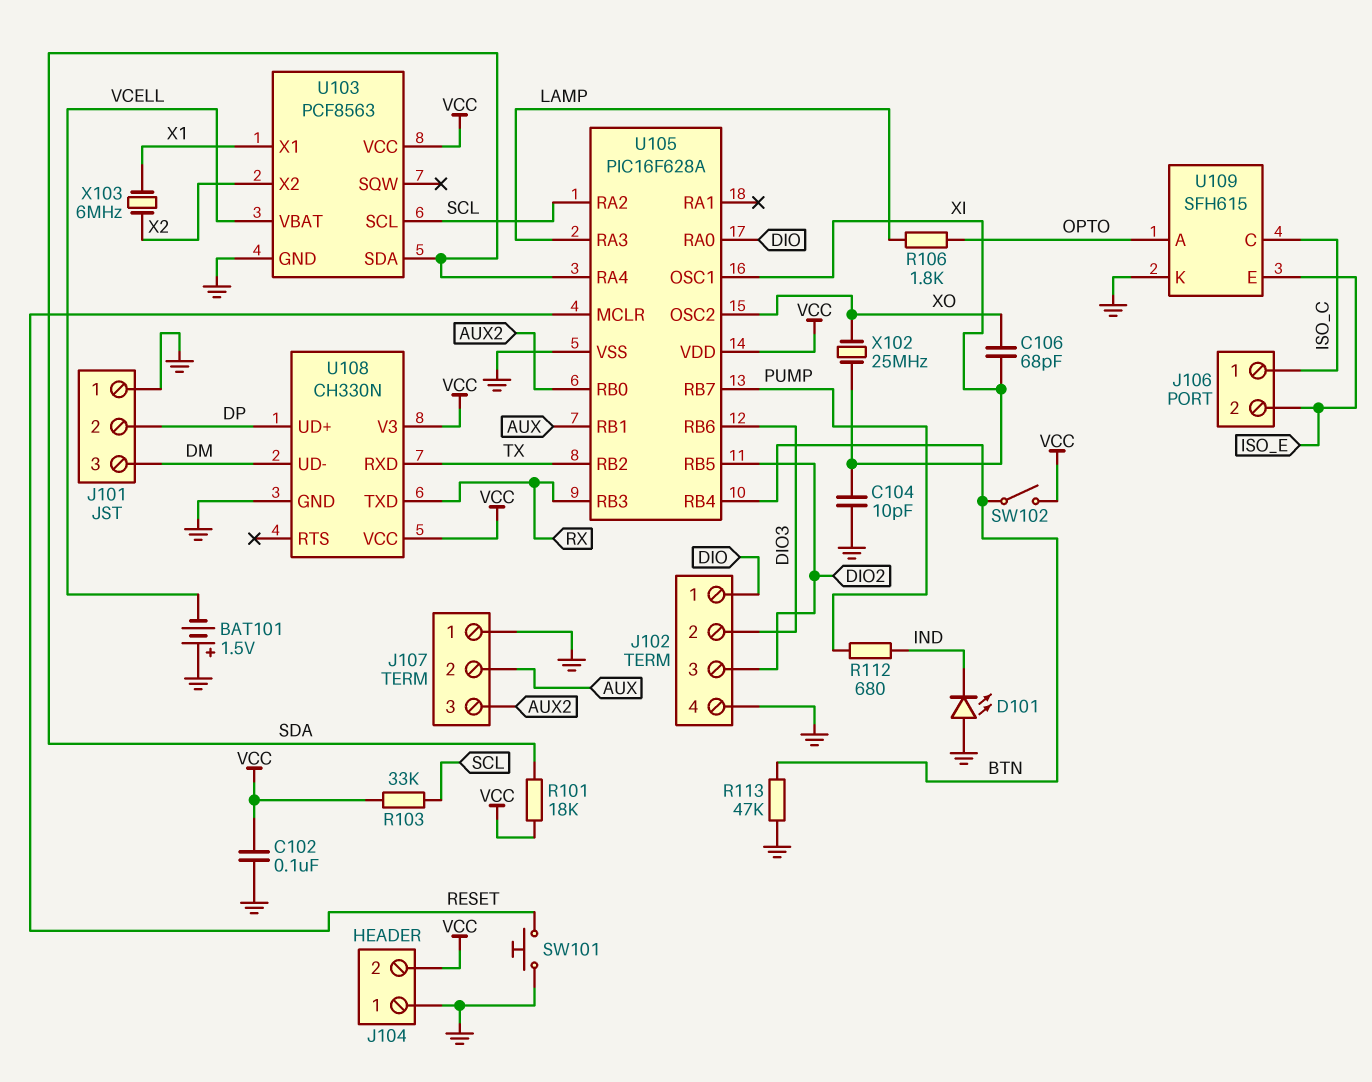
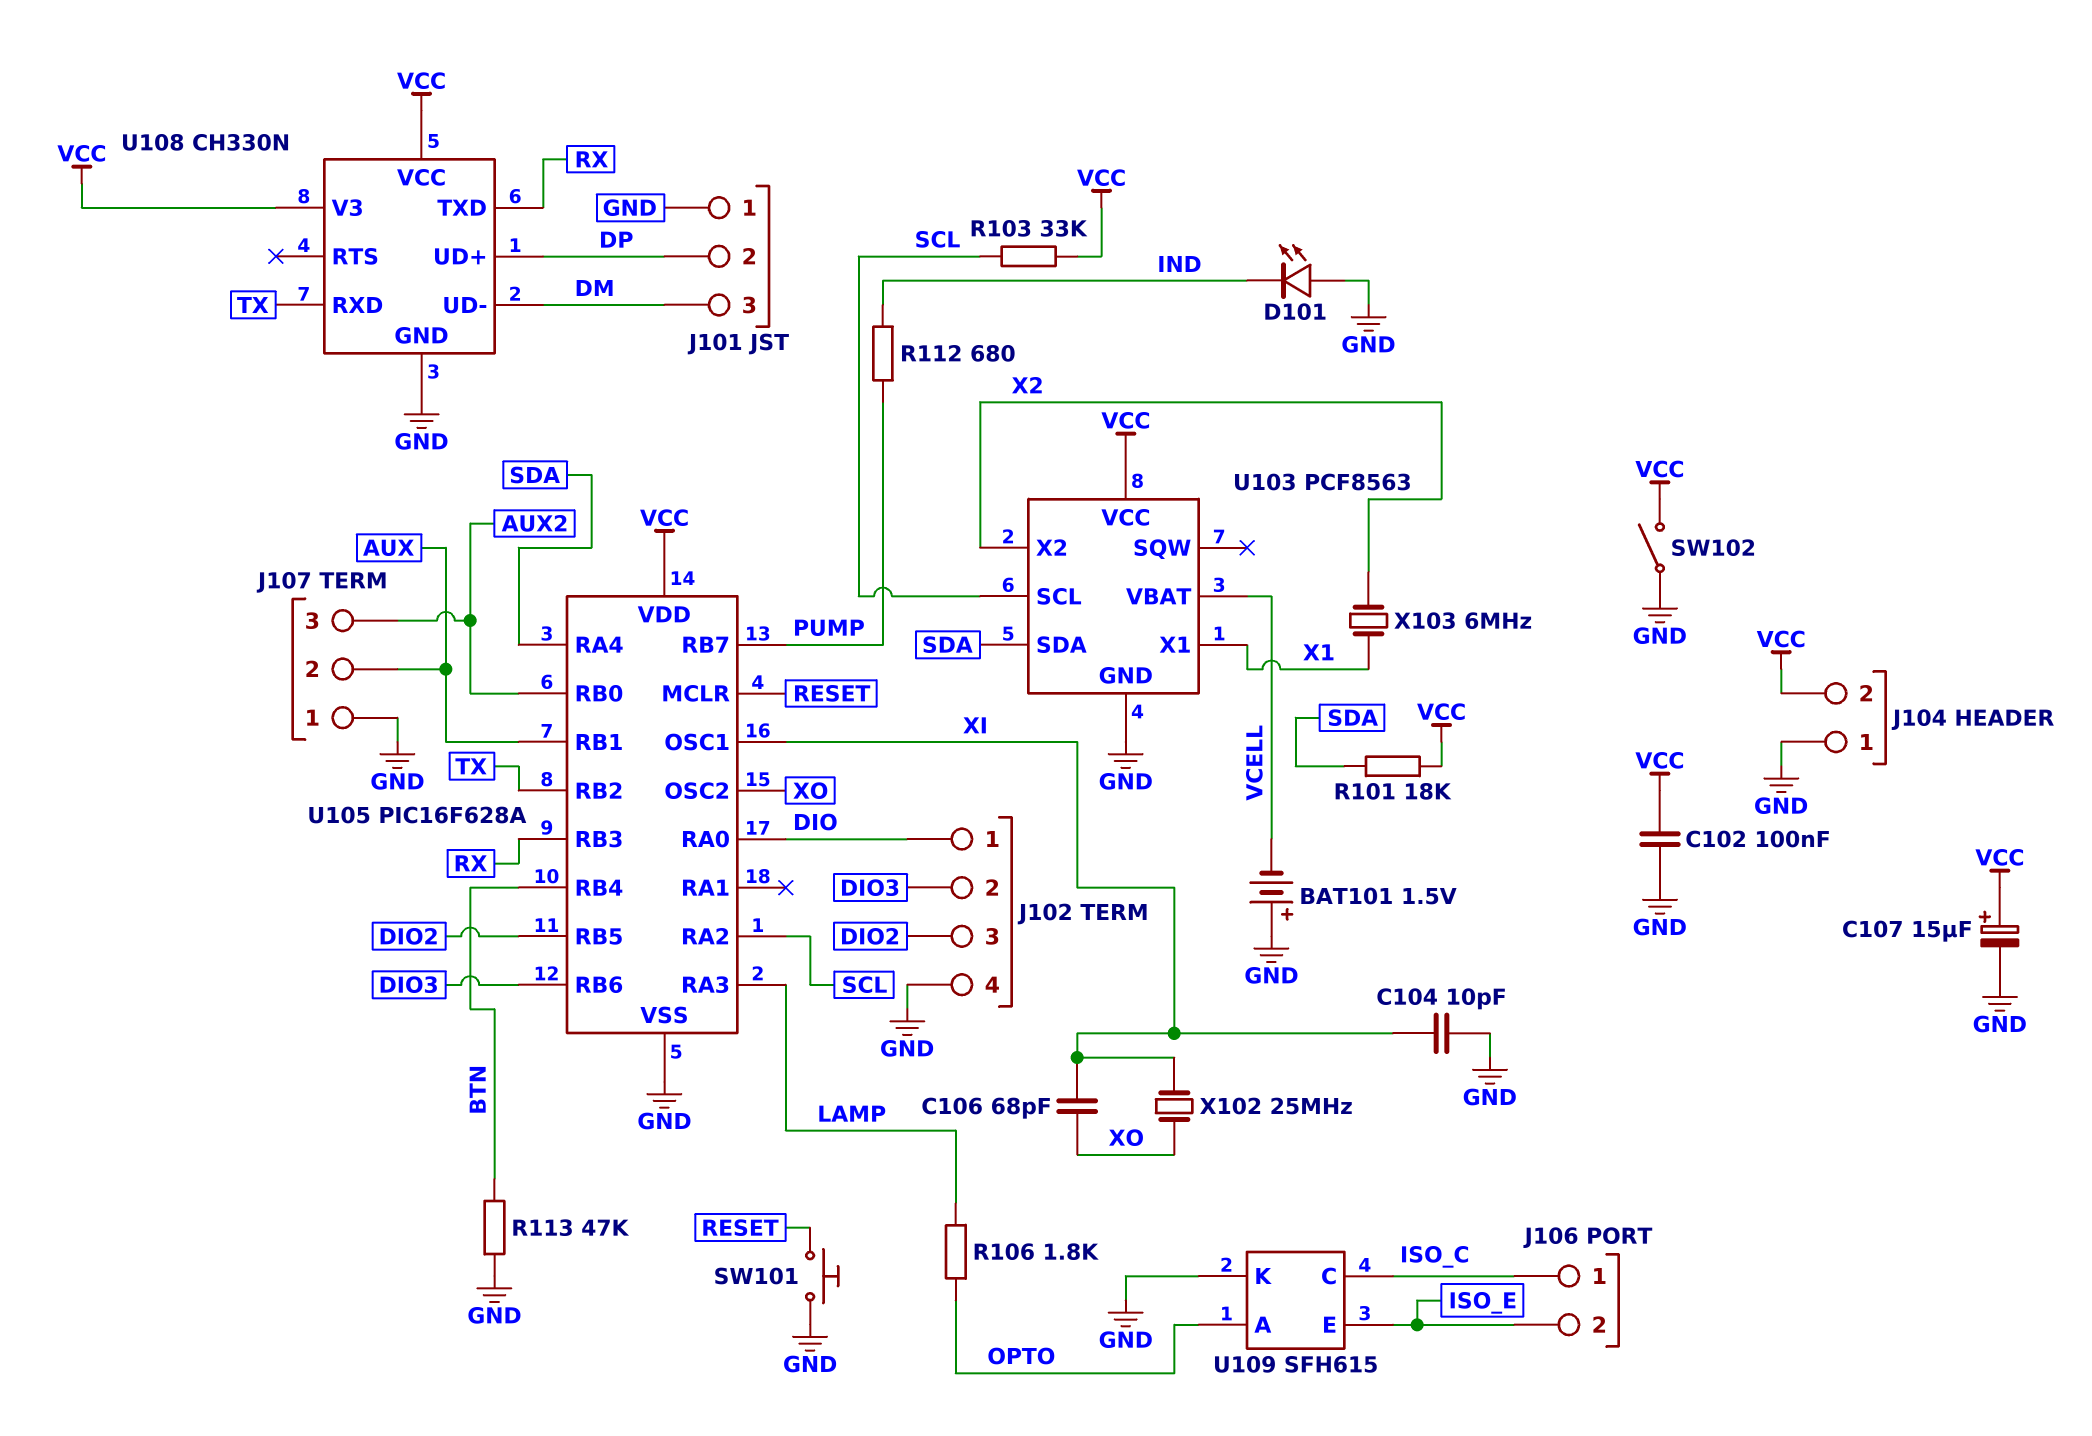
C107: none -> 15uF (plus VCC, minus GND)
SW102: switch (BTN, VCC) -> switch (GND, VCC)

